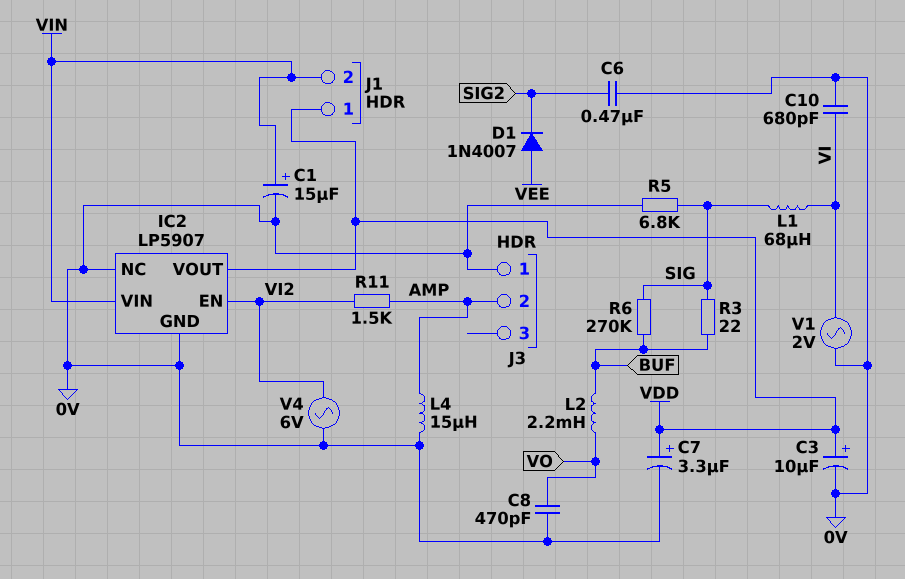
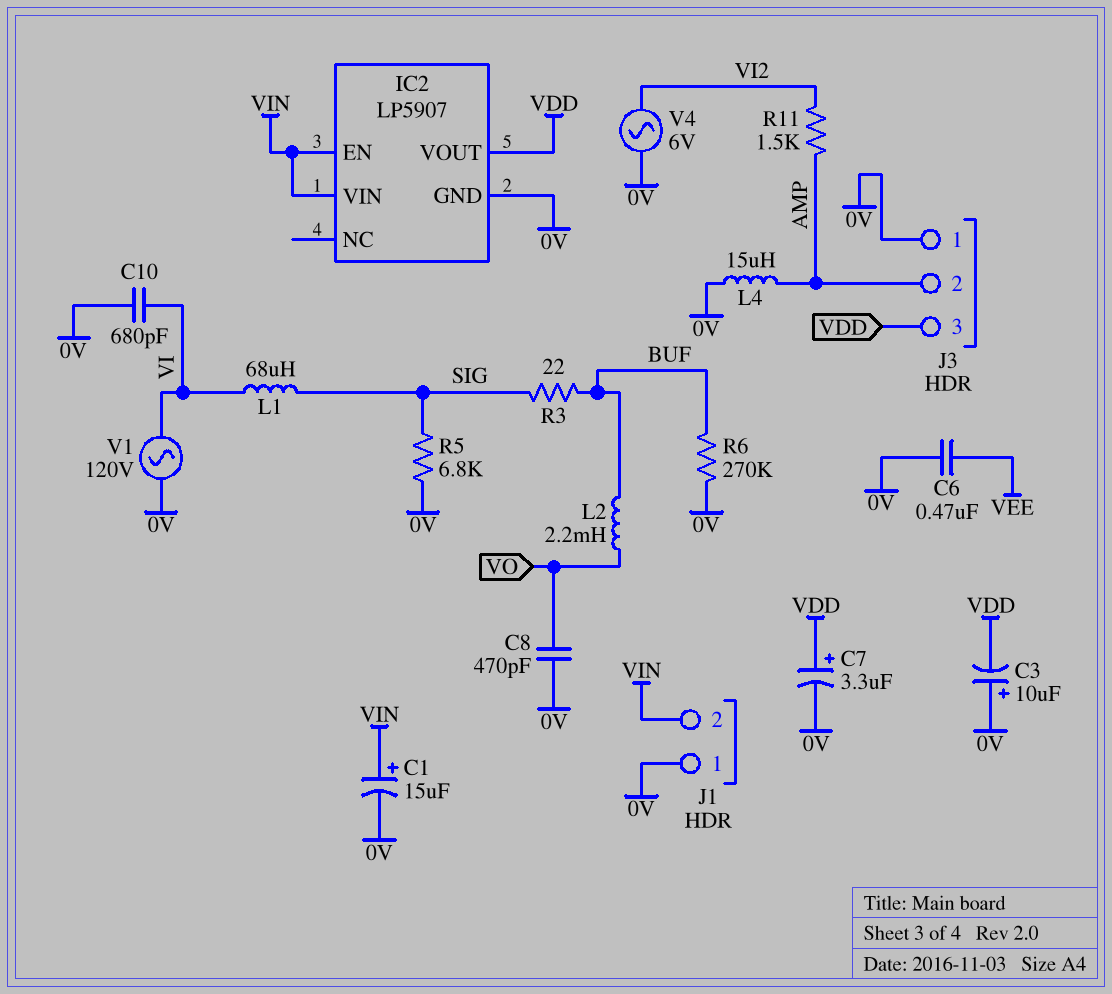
C3: 10uF (plus VDD, minus 0V) -> 10uF (plus 0V, minus VDD)
C6: 470nF (0V, SIG2) -> 470nF (0V, VEE)
D1: diode 1N4007 (A VEE, K SIG2) -> none
IC2 pin EN: VI2 -> VIN
IC2 pin NC: 0V -> none
J1 pin 1: VDD -> 0V
J3 pin 3: none -> VDD
R6: 270k (BUF, SIG) -> 270k (0V, BUF)
V1: AC 2V (0V, VI) -> AC 120V (0V, VI)

